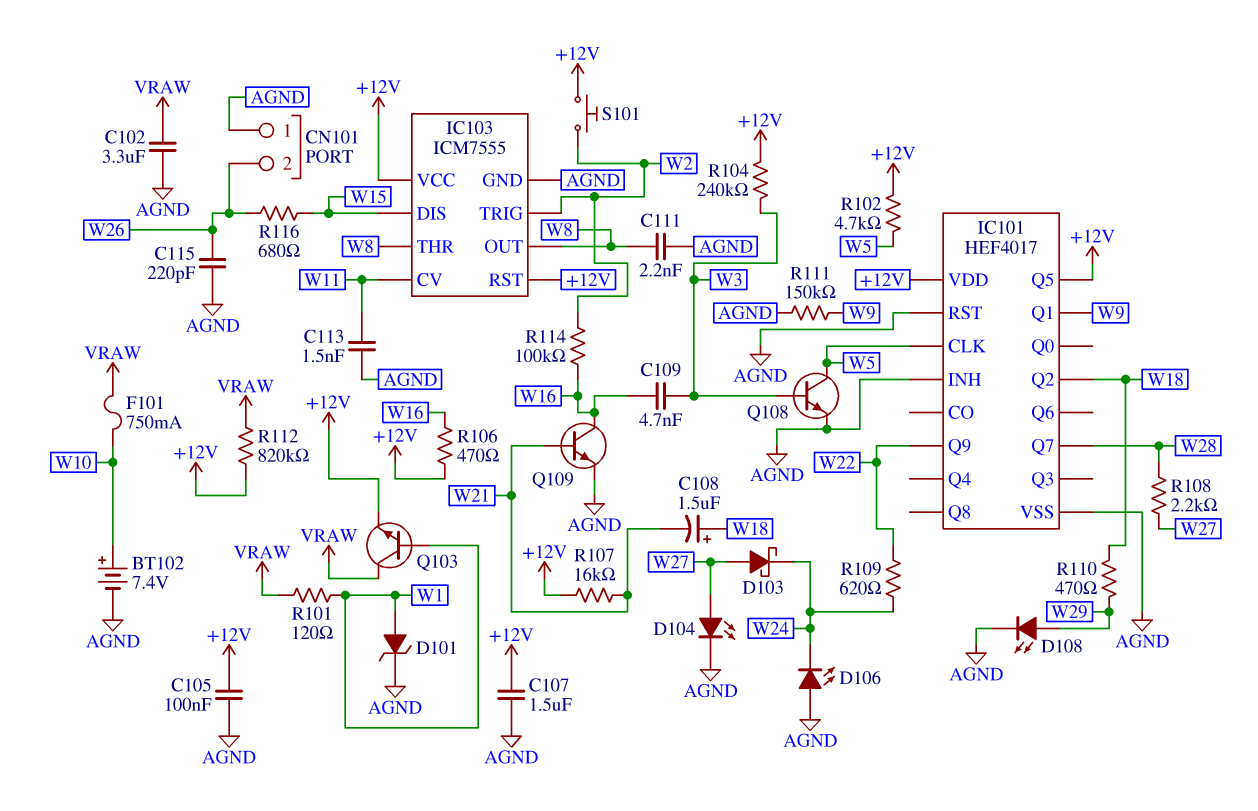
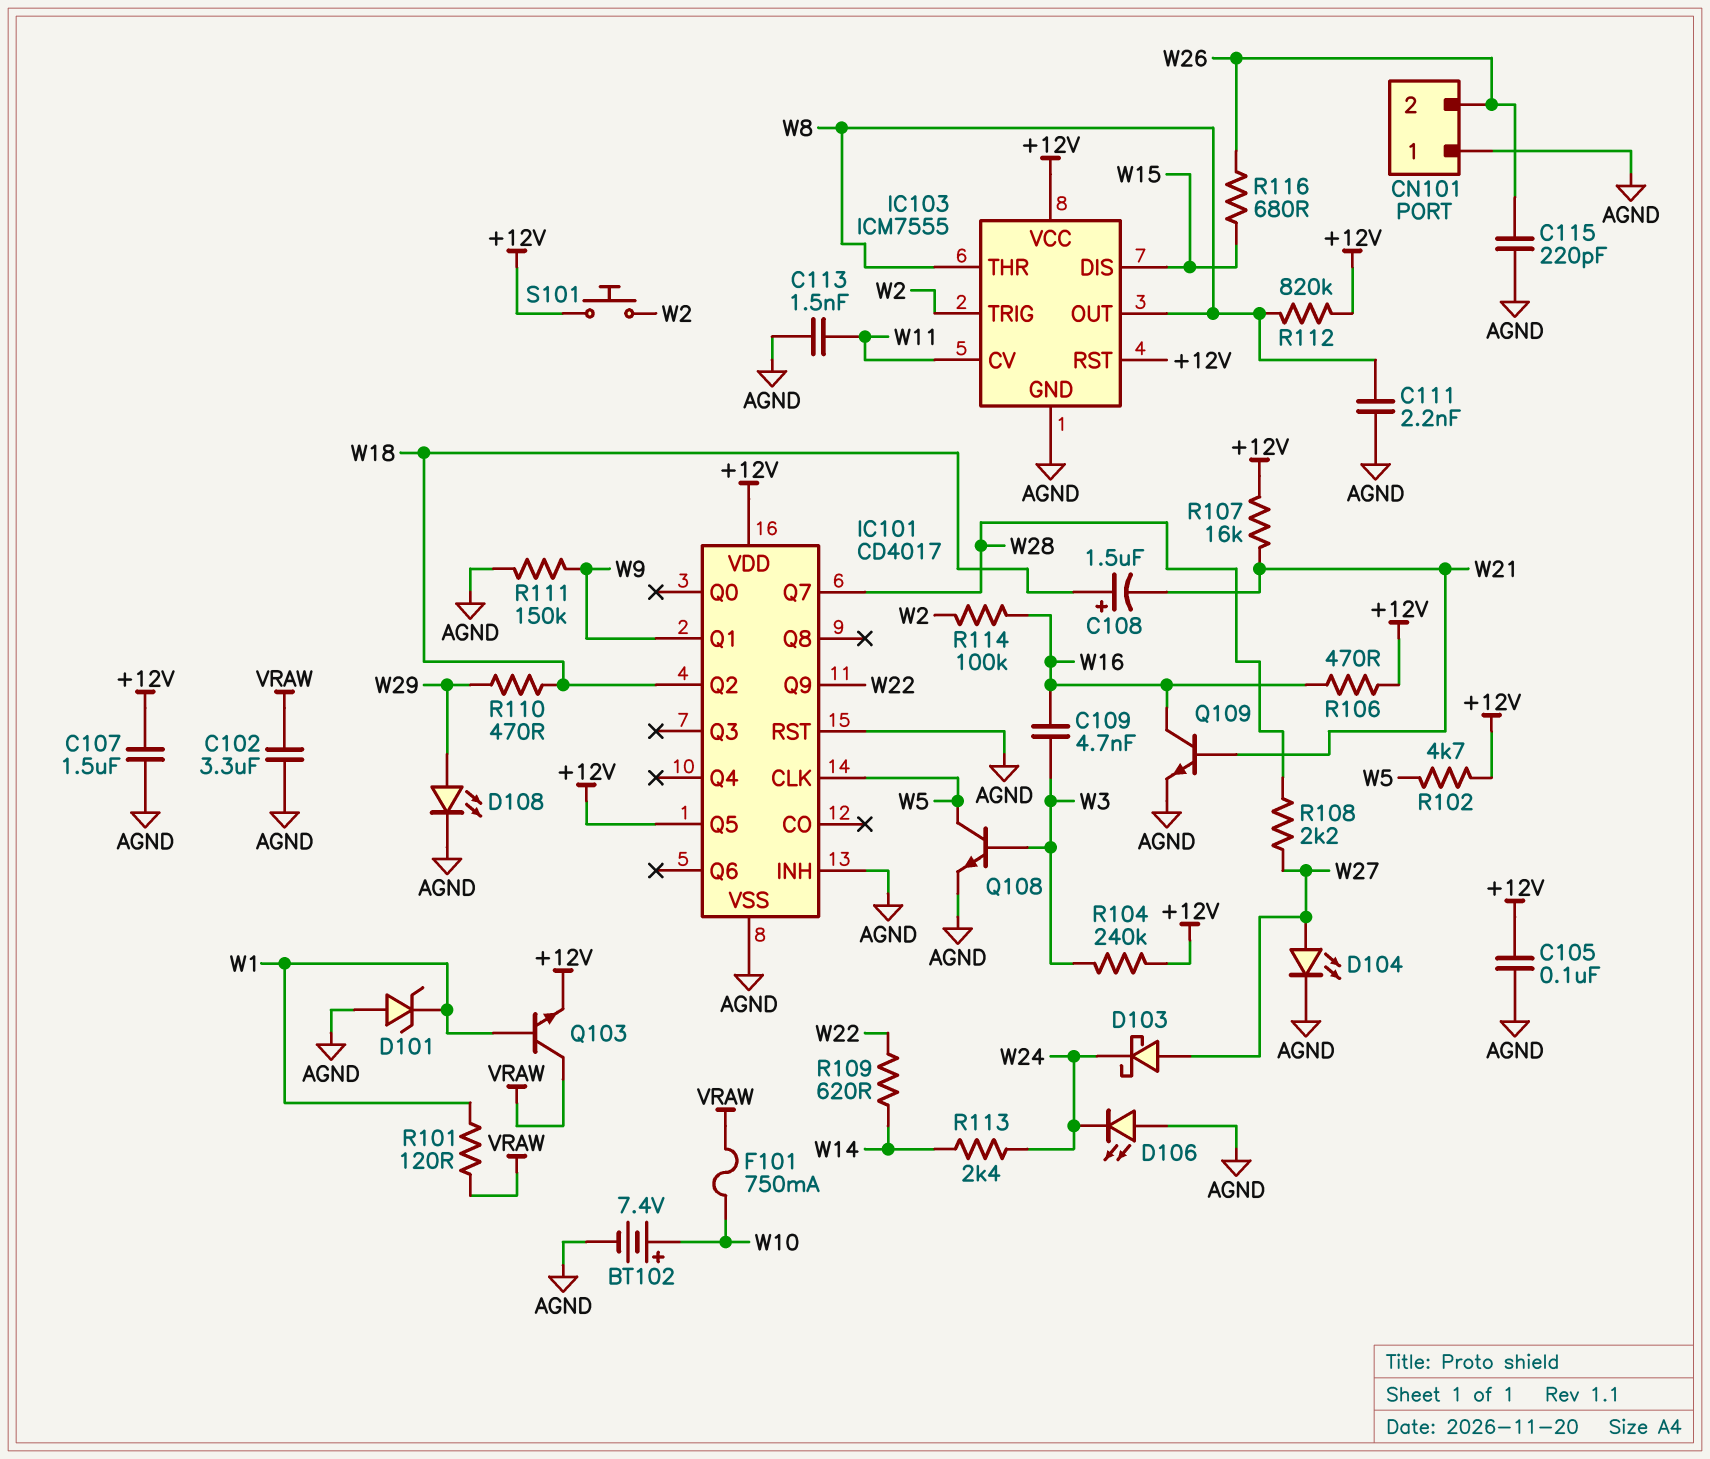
D101: zener (A W1, K AGND) -> zener (A AGND, K W1)
IC101: HEF4017 -> CD4017
R109: 620 (W22, W24) -> 620 (W14, W22)
R112: 820k (+12V, VRAW) -> 820k (+12V, W8)
R113: none -> 2.4k (W14, W24)

